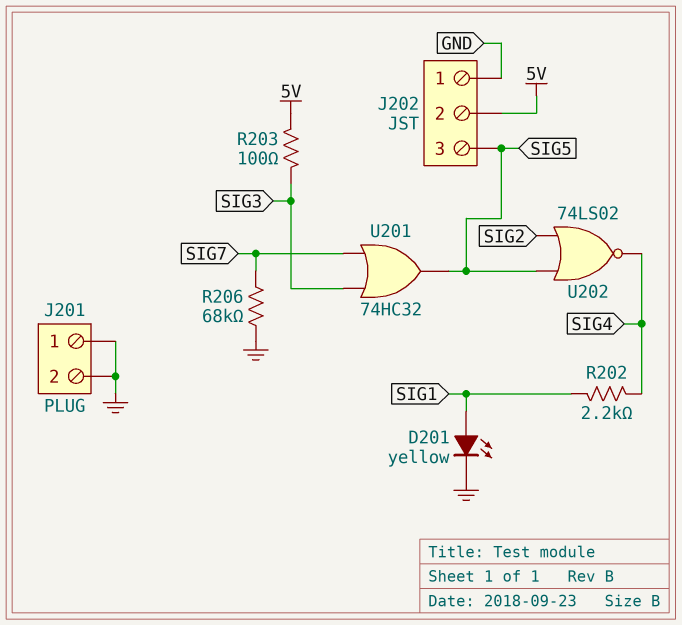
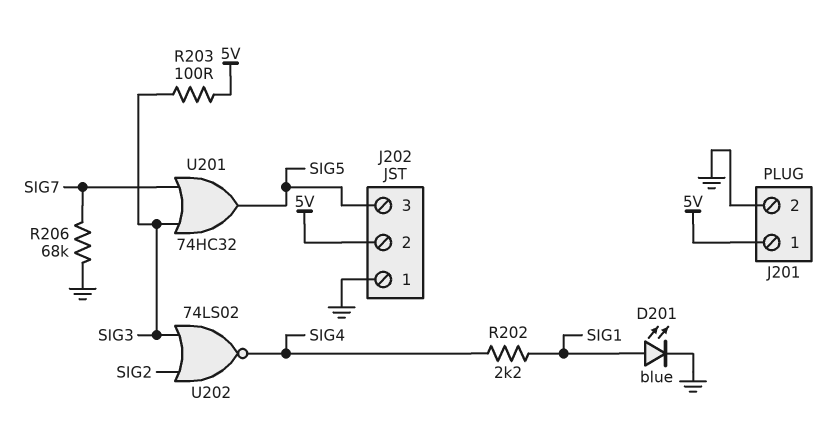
D201: LED yellow (A SIG1, K GND) -> LED blue (A SIG1, K GND)
J201 pin 1: GND -> 5V
U202: NOR 74LS02 (in SIG2, in SIG5, out SIG4) -> NOR 74LS02 (in SIG2, in SIG3, out SIG4)

